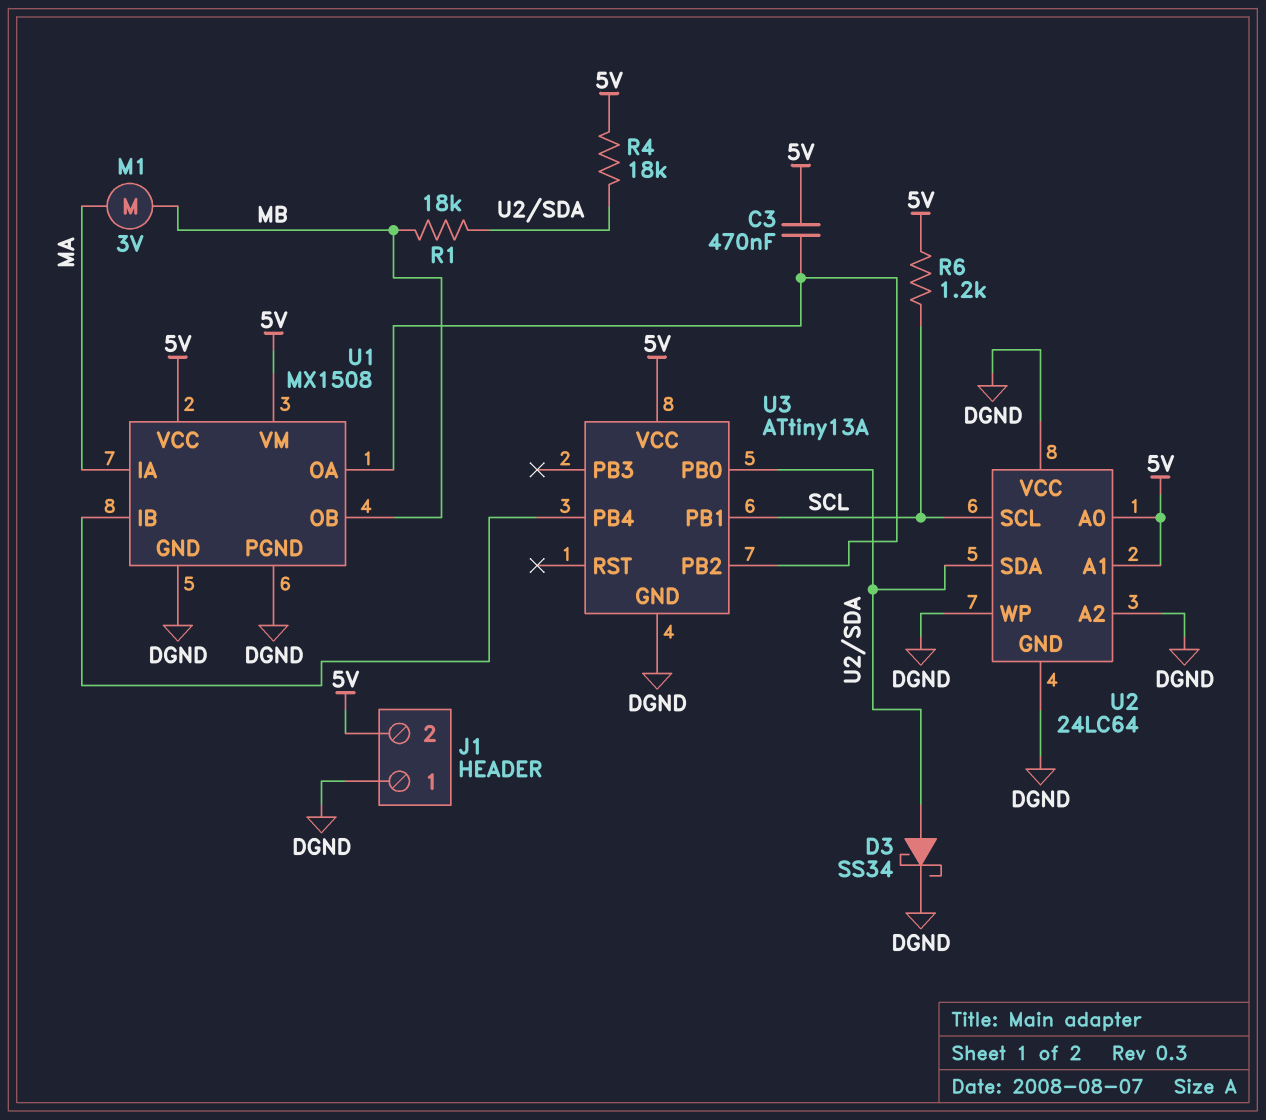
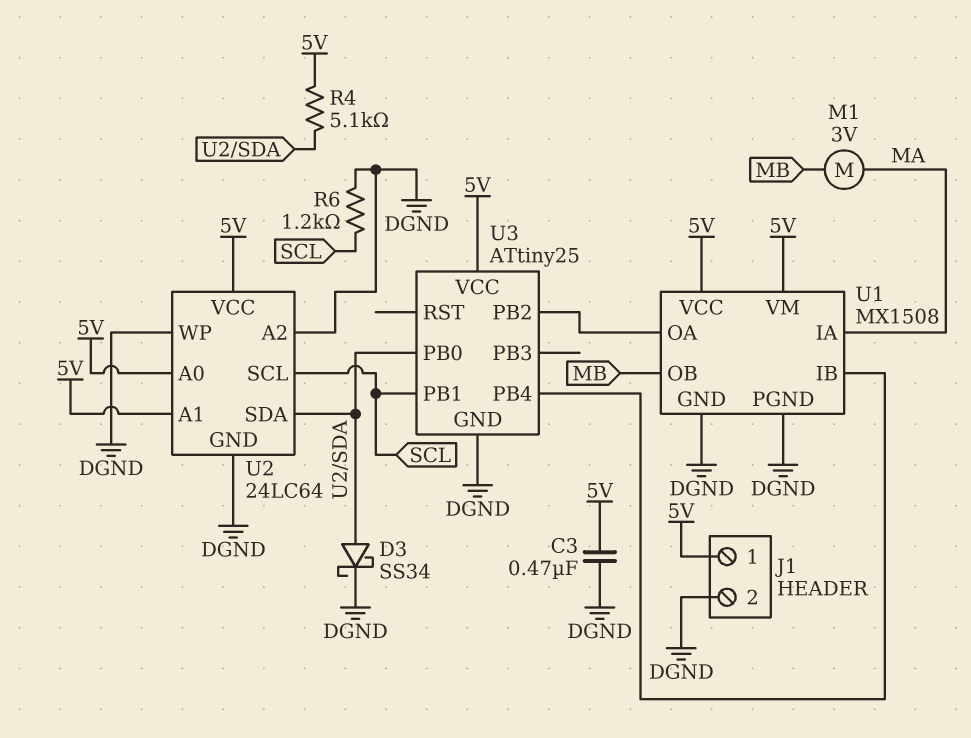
C3: 470nF (5V, U1/OA) -> 470nF (5V, DGND)
J1 pin 1: DGND -> 5V
J1 pin 2: 5V -> DGND
R1: 18k (MB, U2/SDA) -> none
R4: 18k (5V, U2/SDA) -> 5.1k (5V, U2/SDA)
R6: 1.2k (5V, SCL) -> 1.2k (DGND, SCL)
U2 pin VCC: DGND -> 5V
U3: ATtiny13A -> ATtiny25

